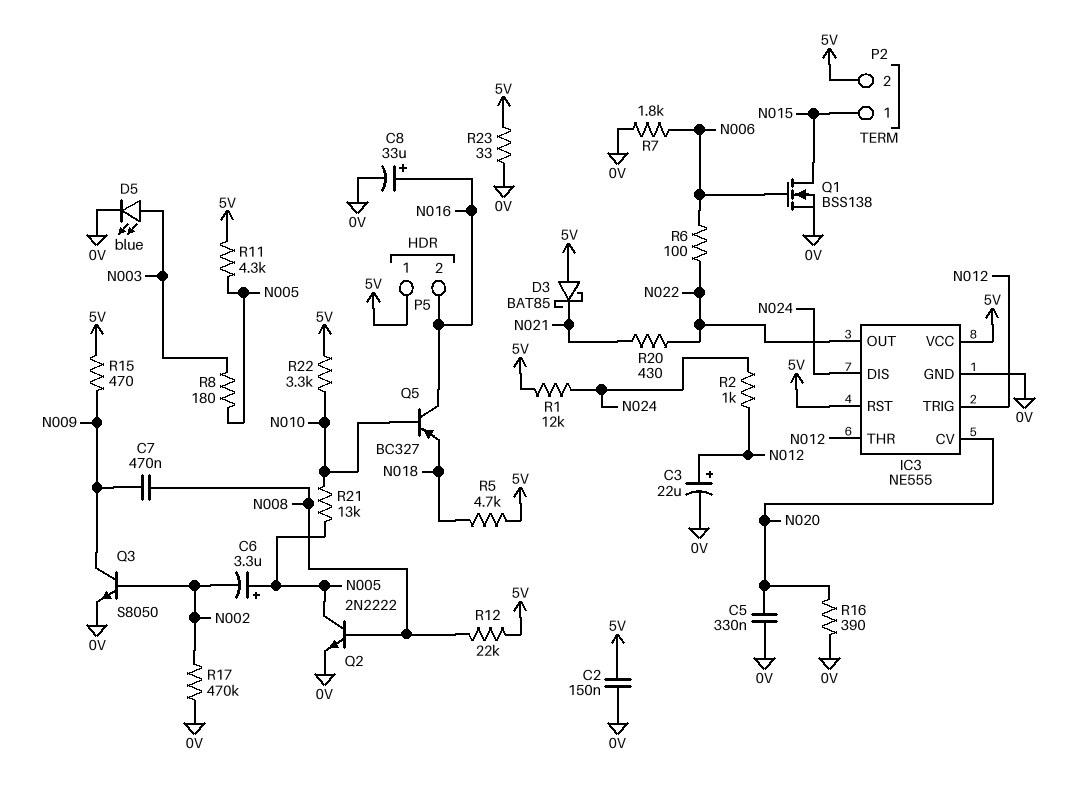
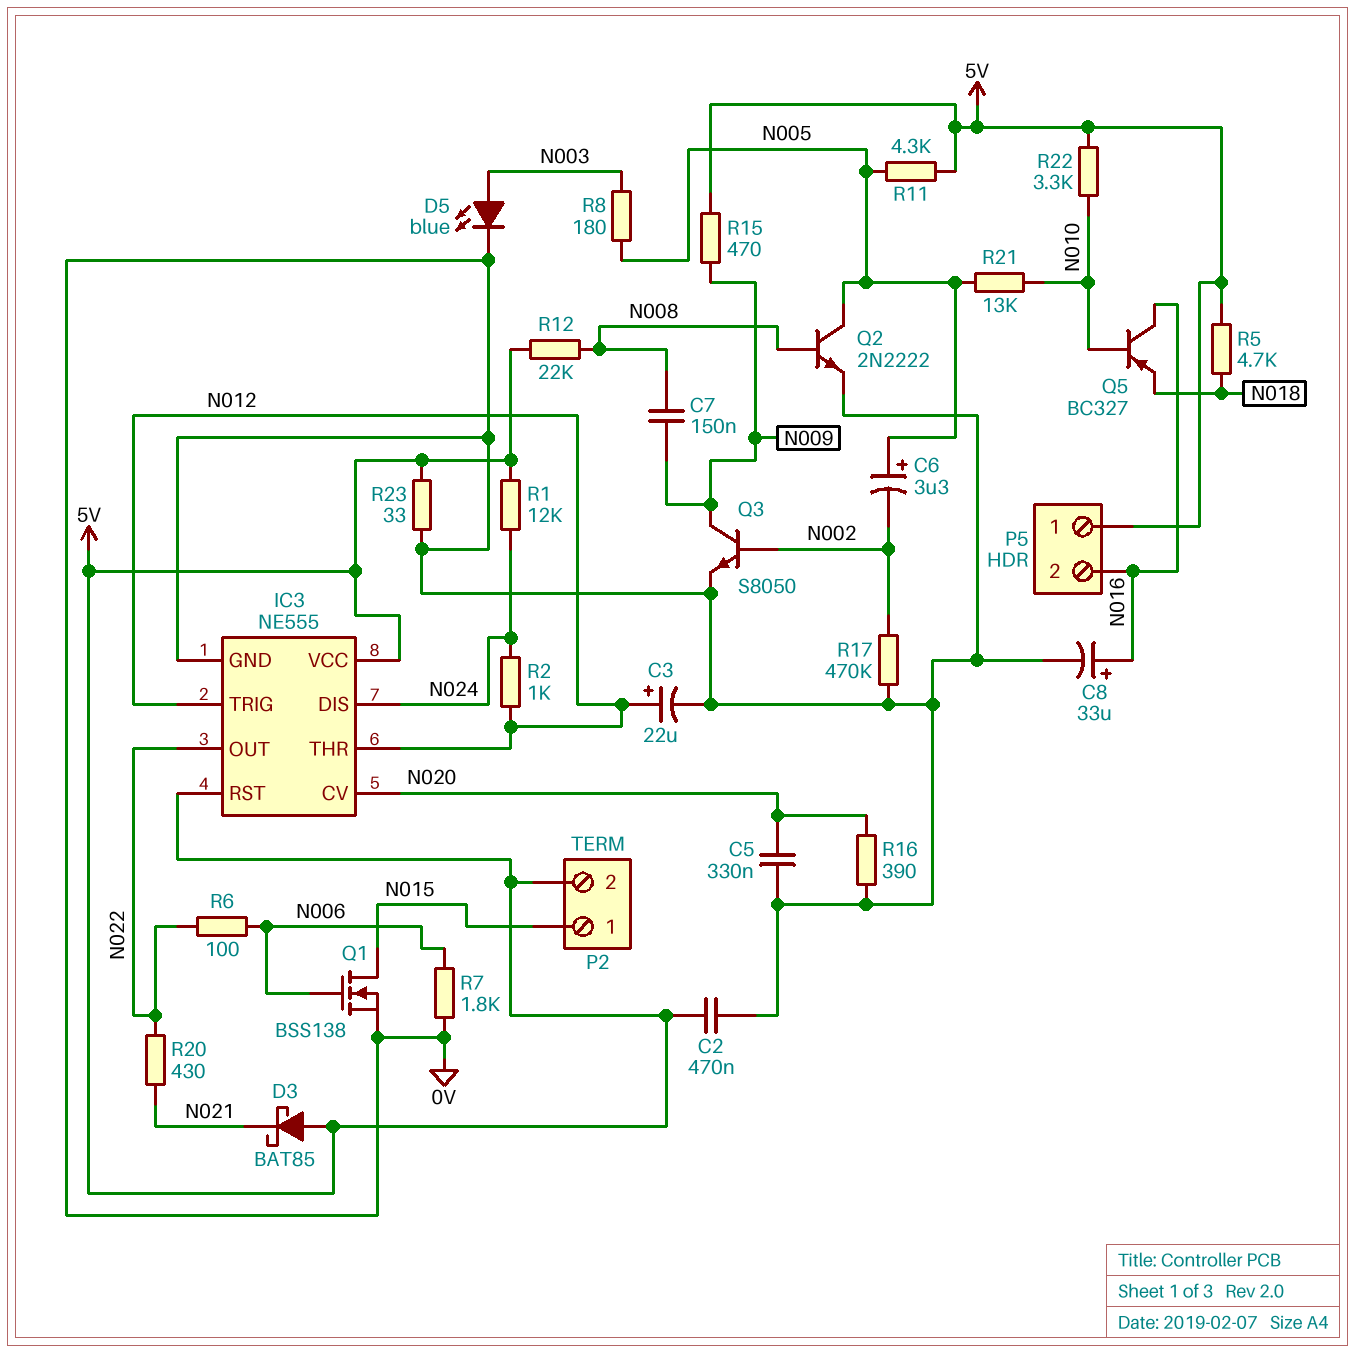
C2: 150nF (0V, 5V) -> 470nF (0V, 5V)
C7: 470nF (N008, N009) -> 150nF (N008, N009)

